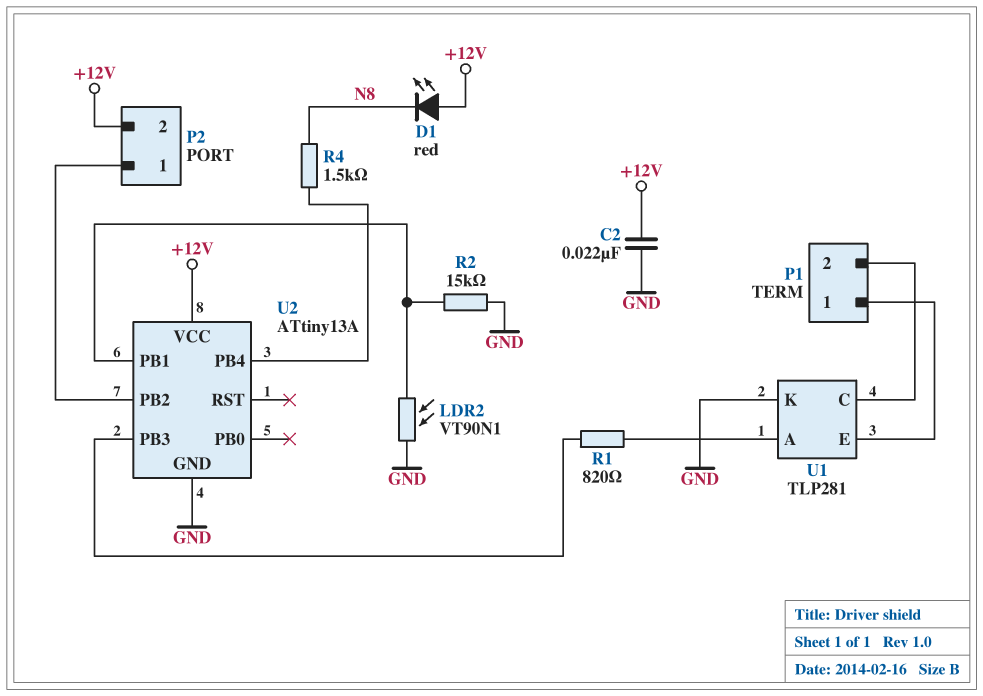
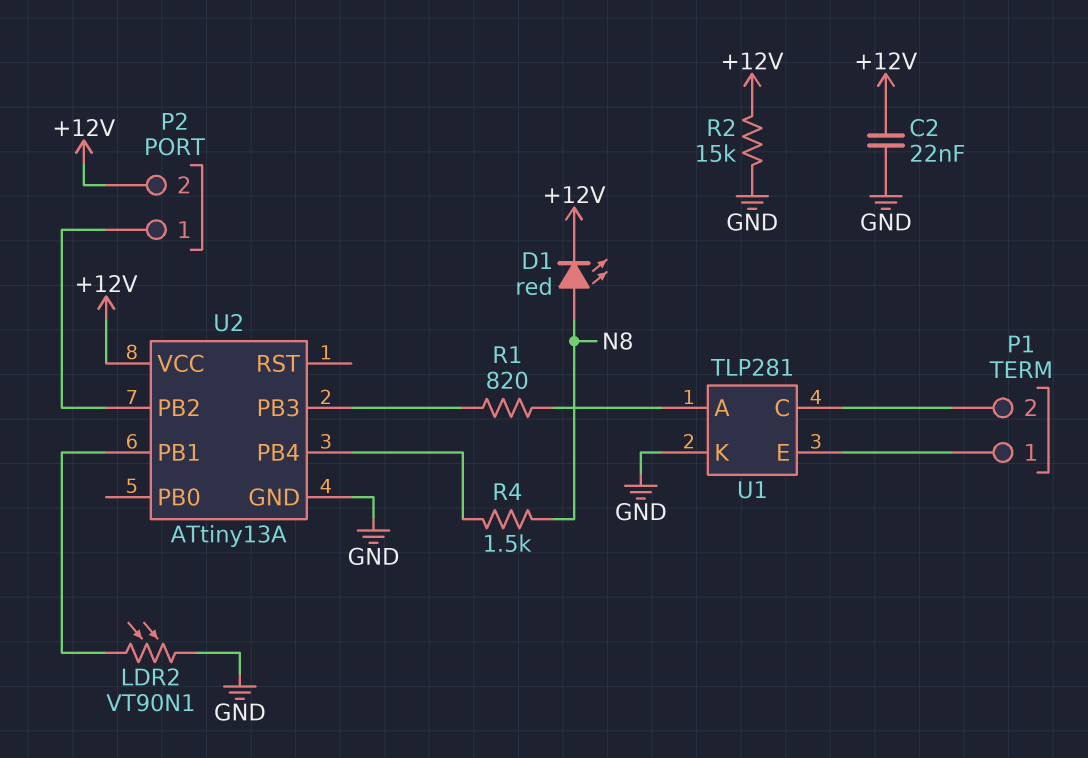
D1: LED red (A +12V, K N8) -> LED red (A N8, K +12V)
R2: 15k (GND, U2/PB1) -> 15k (+12V, GND)

